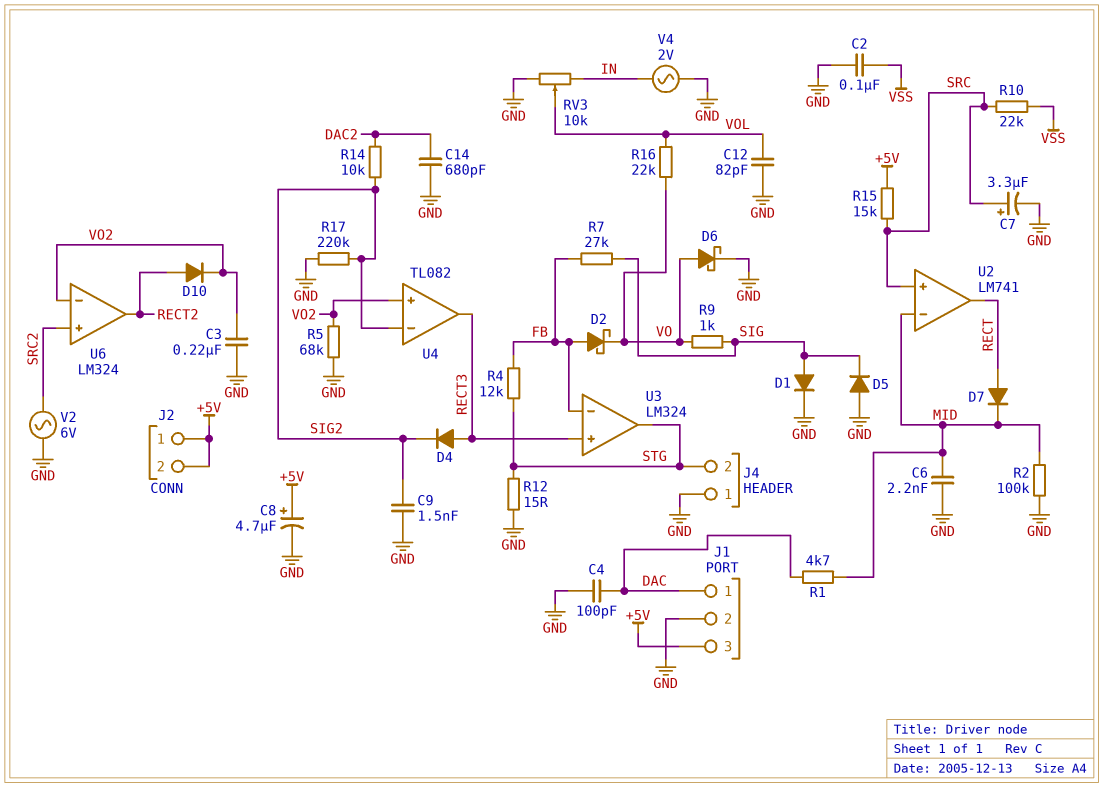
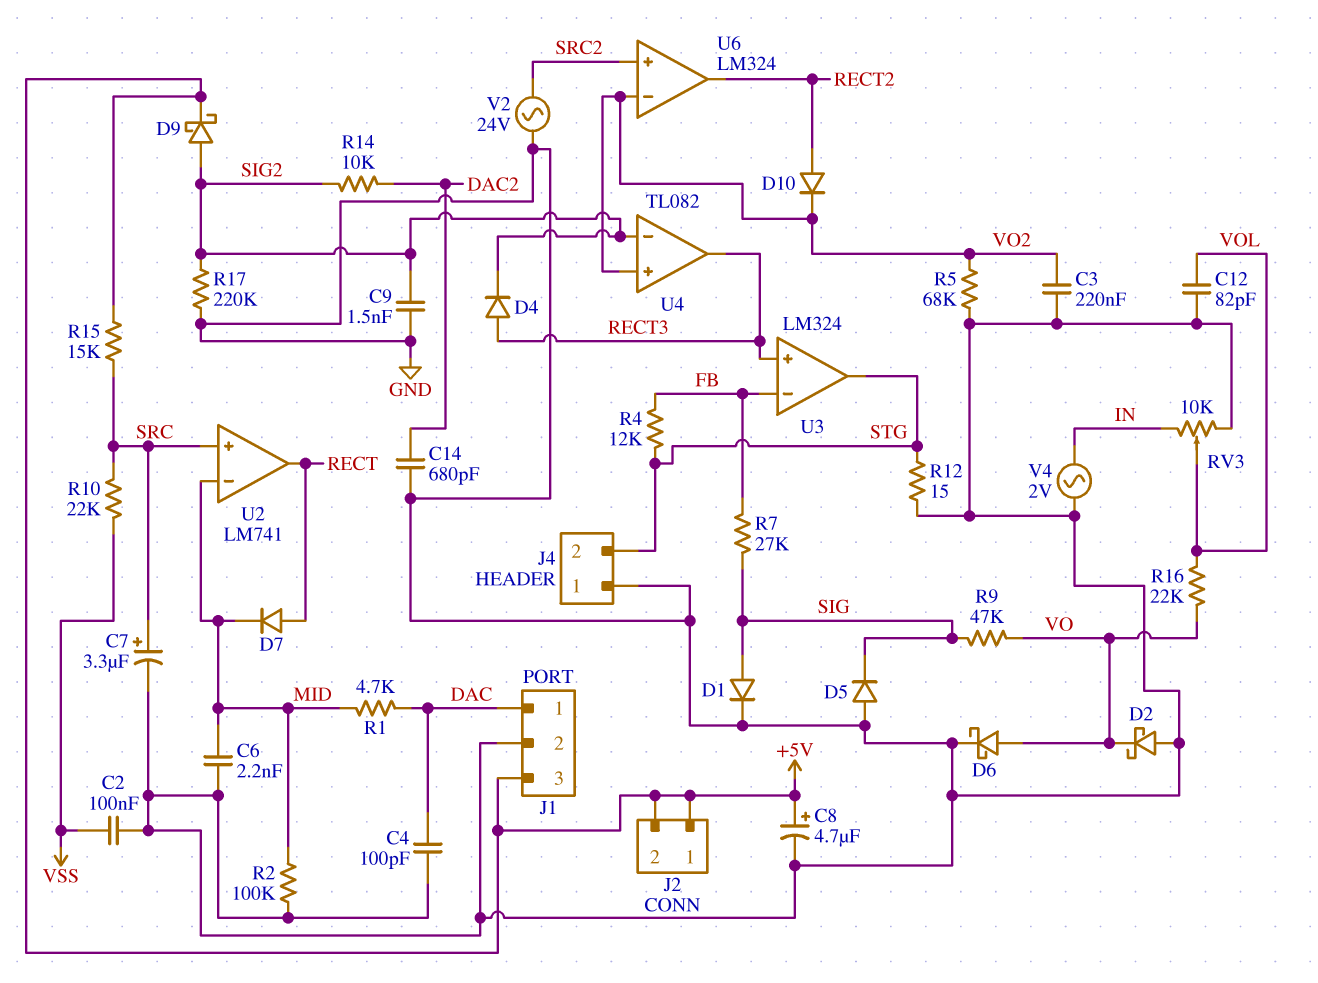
D2: schottky (A FB, K VO) -> schottky (A GND, K VO)
D9: none -> schottky (A SIG2, K +5V)
R9: 1k (SIG, VO) -> 47k (SIG, VO)
V2: AC 6V (GND, SRC2) -> AC 24V (GND, SRC2)

